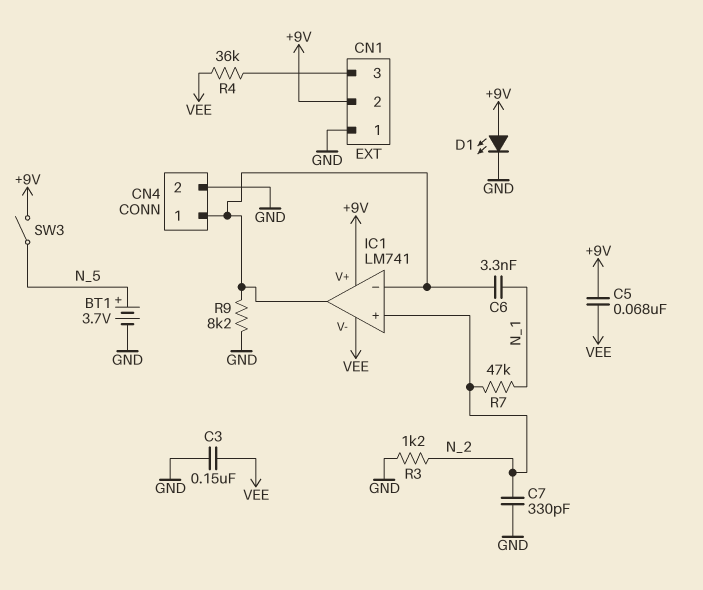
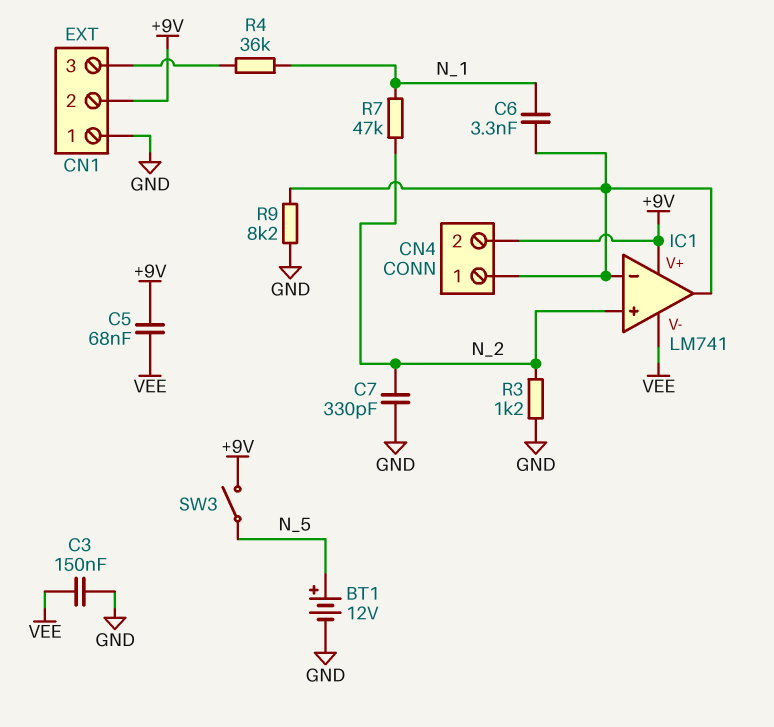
BT1: 3.7V (plus N_5, minus GND) -> 12V (plus N_5, minus GND)
CN4 pin 2: GND -> +9V
D1: LED (A +9V, K GND) -> none
R4: 36k (CN1/3, VEE) -> 36k (CN1/3, N_1)

